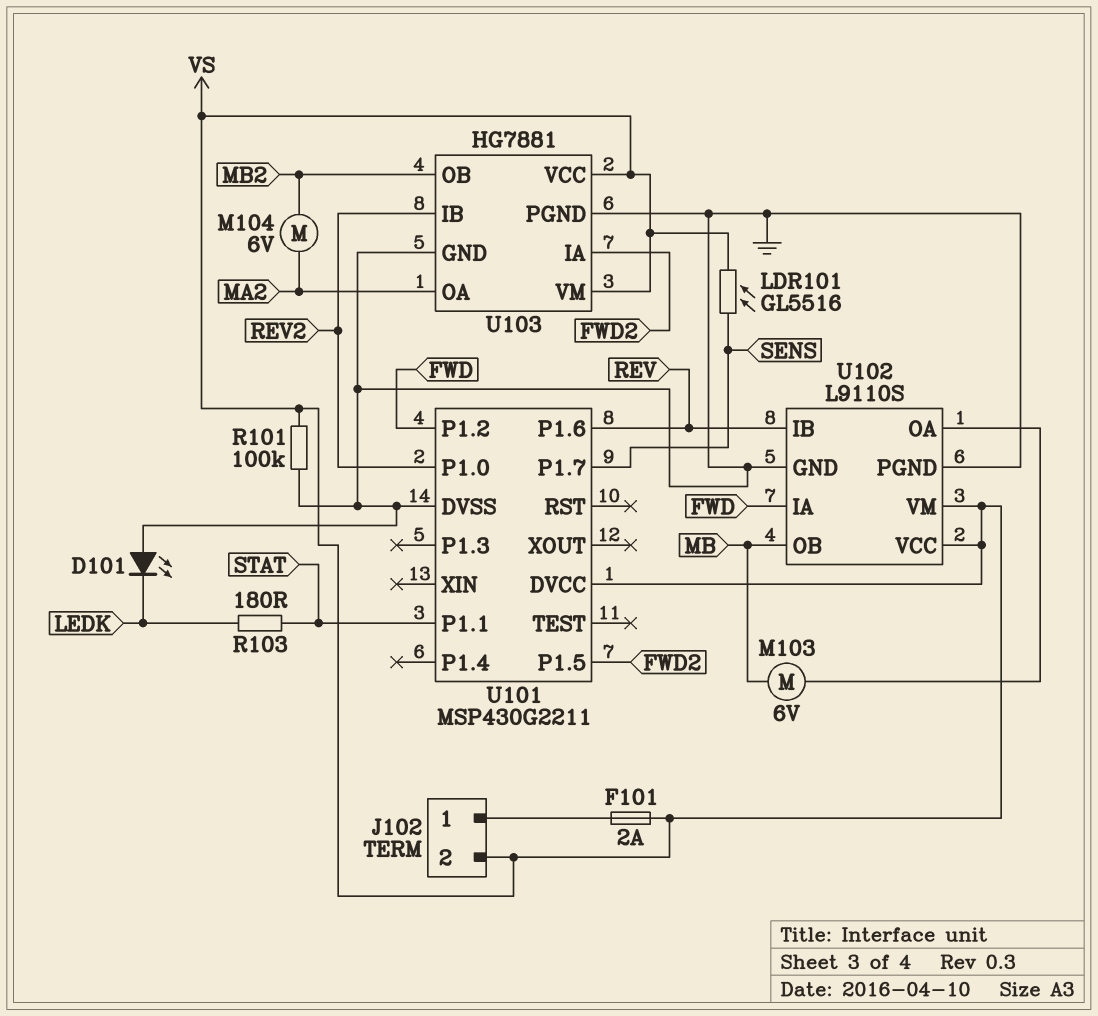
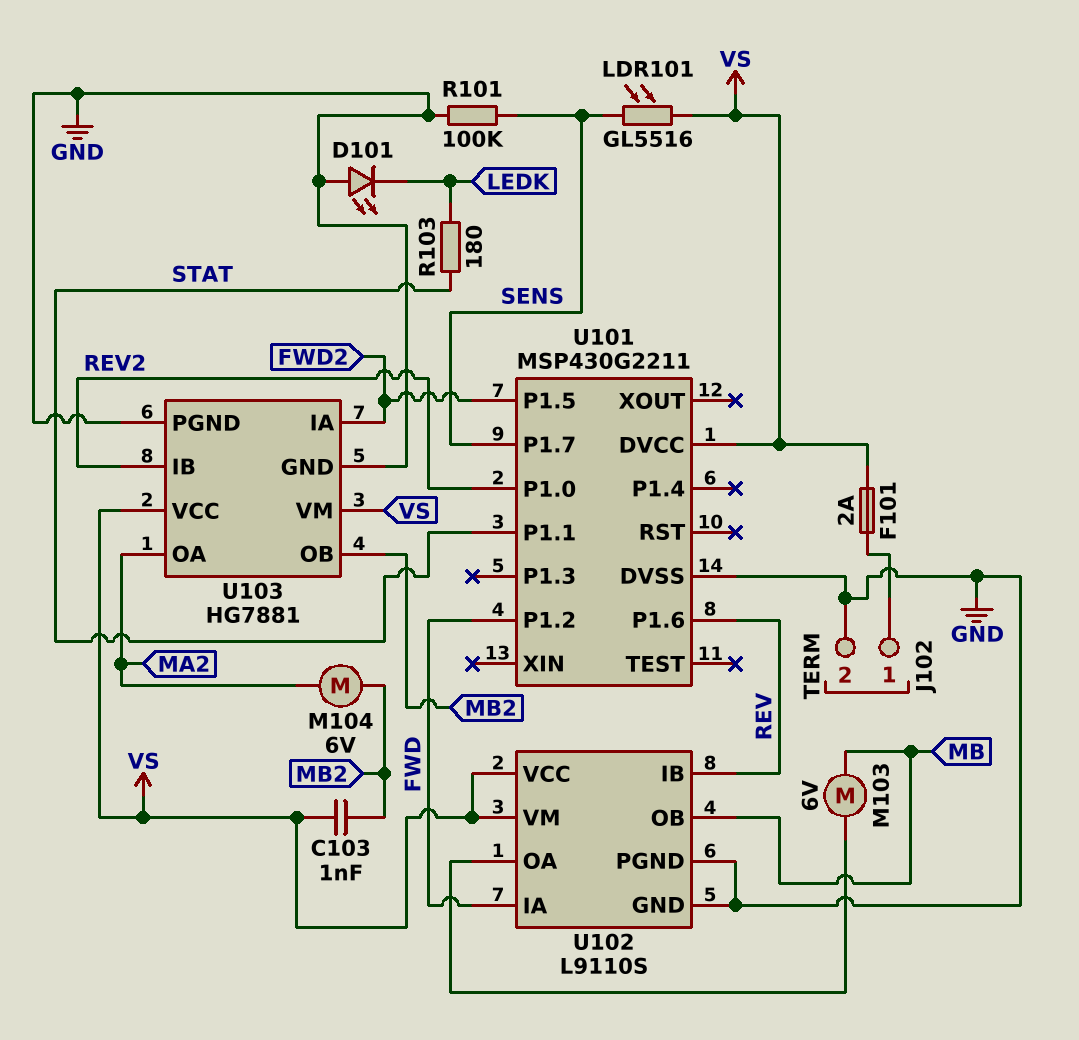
C103: none -> 1nF (MB2, VS)
J102 pin 2: VS -> GND
R101: 100k (GND, VS) -> 100k (GND, SENS)

